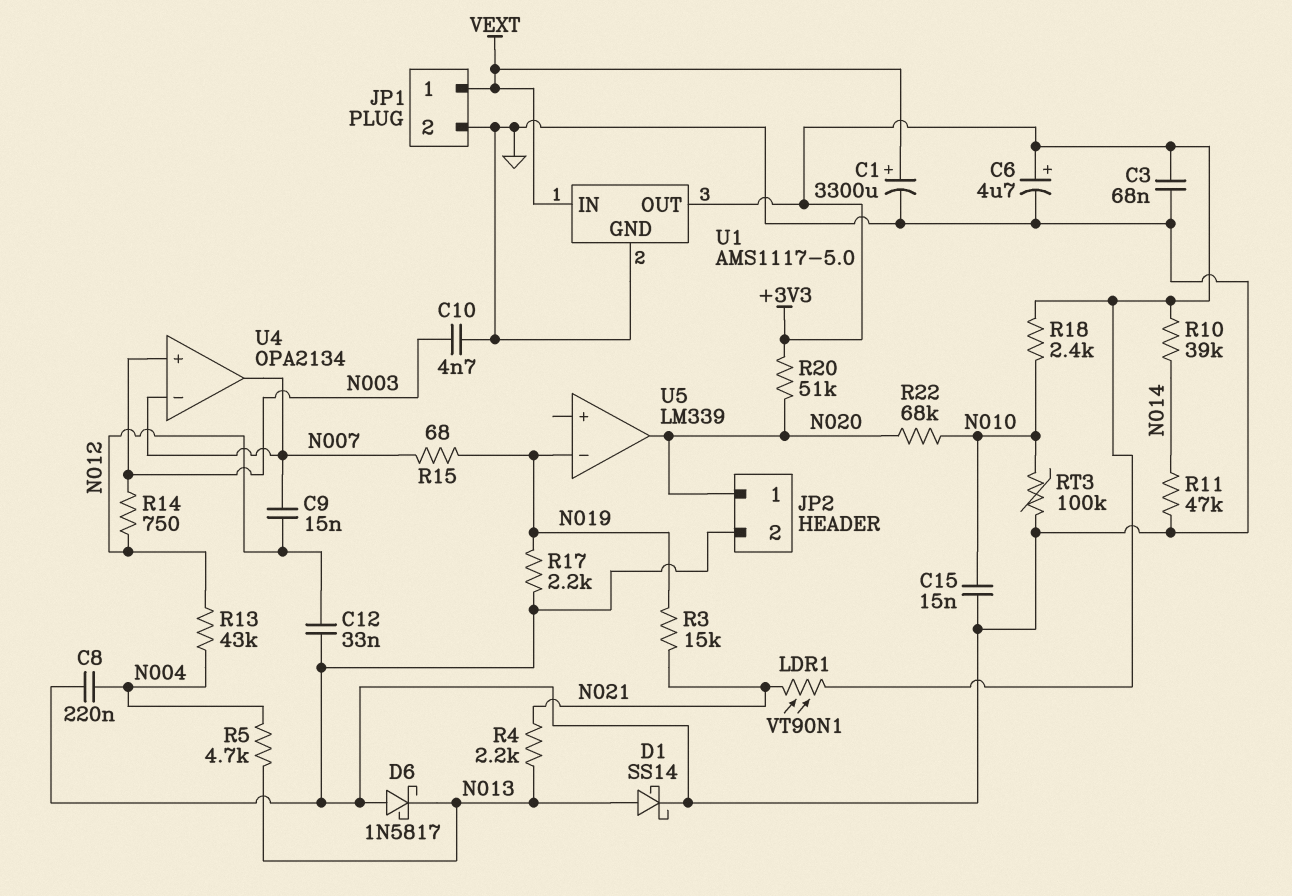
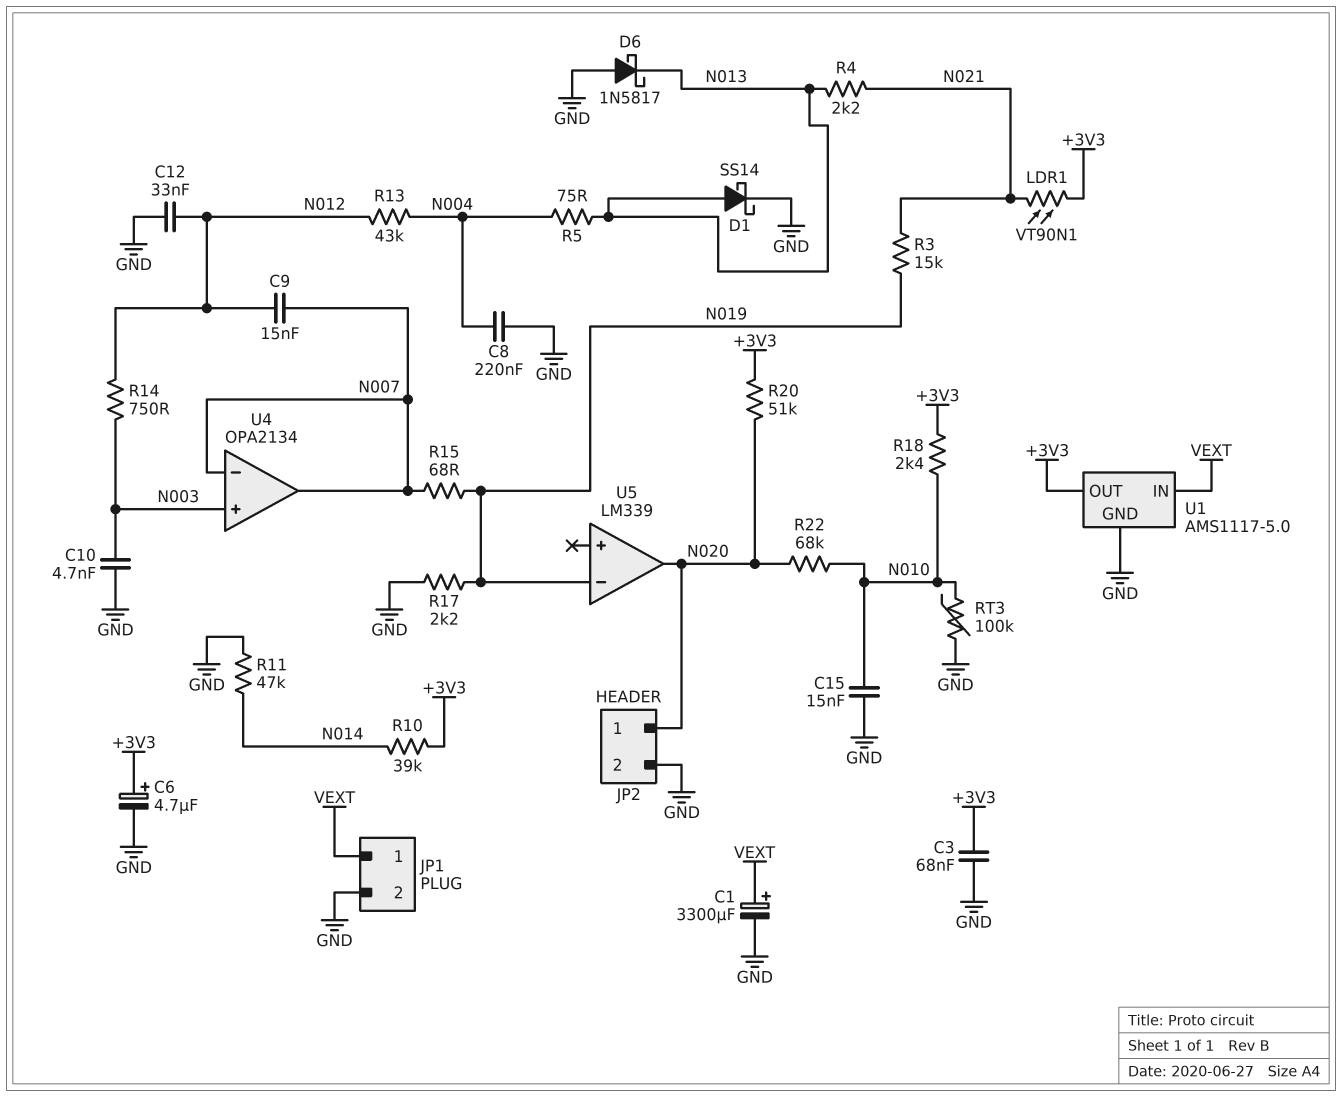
R5: 4.7k (N004, N013) -> 75 (N004, N013)

